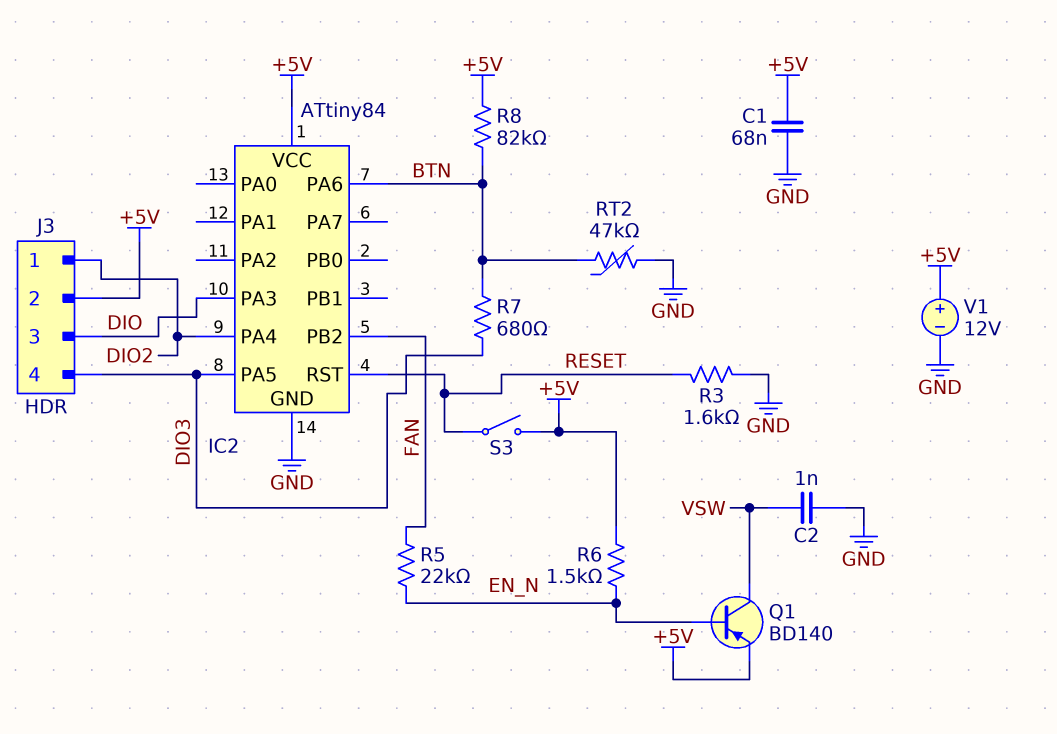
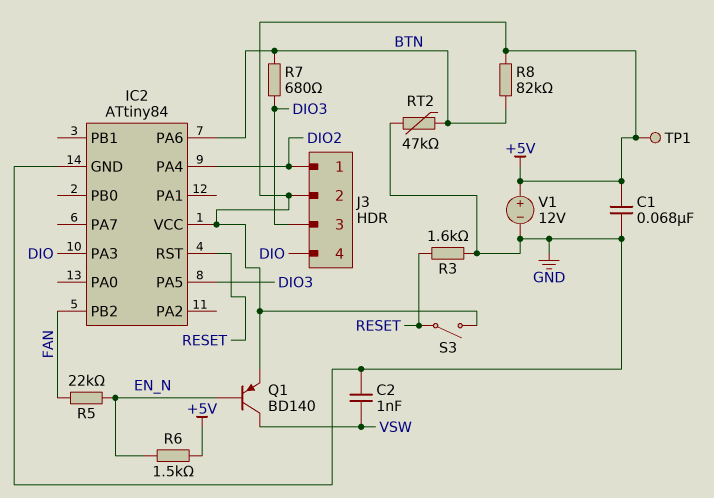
J3 pin 3: DIO -> DIO3
J3 pin 4: DIO3 -> DIO
TP1: none -> test point (+5V)

